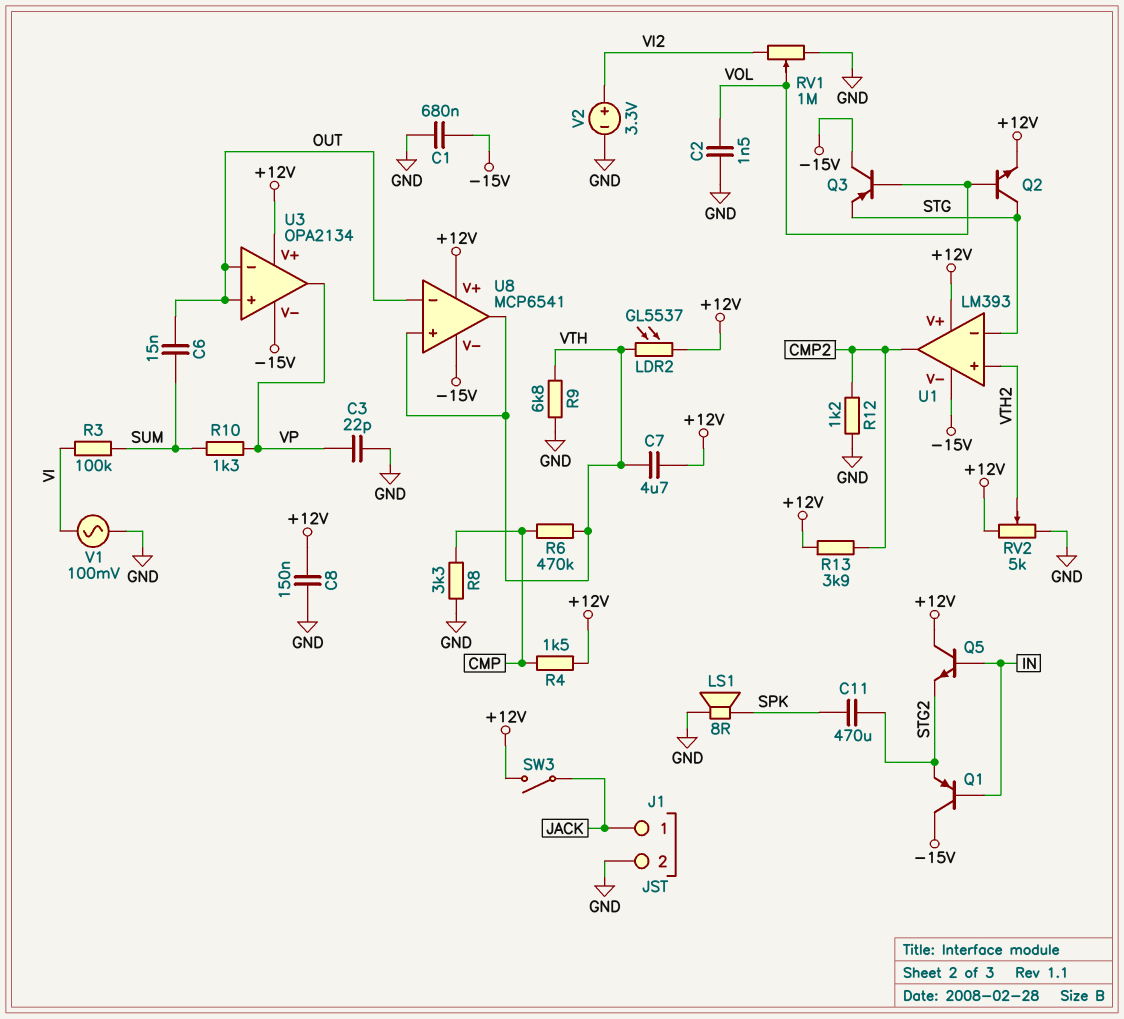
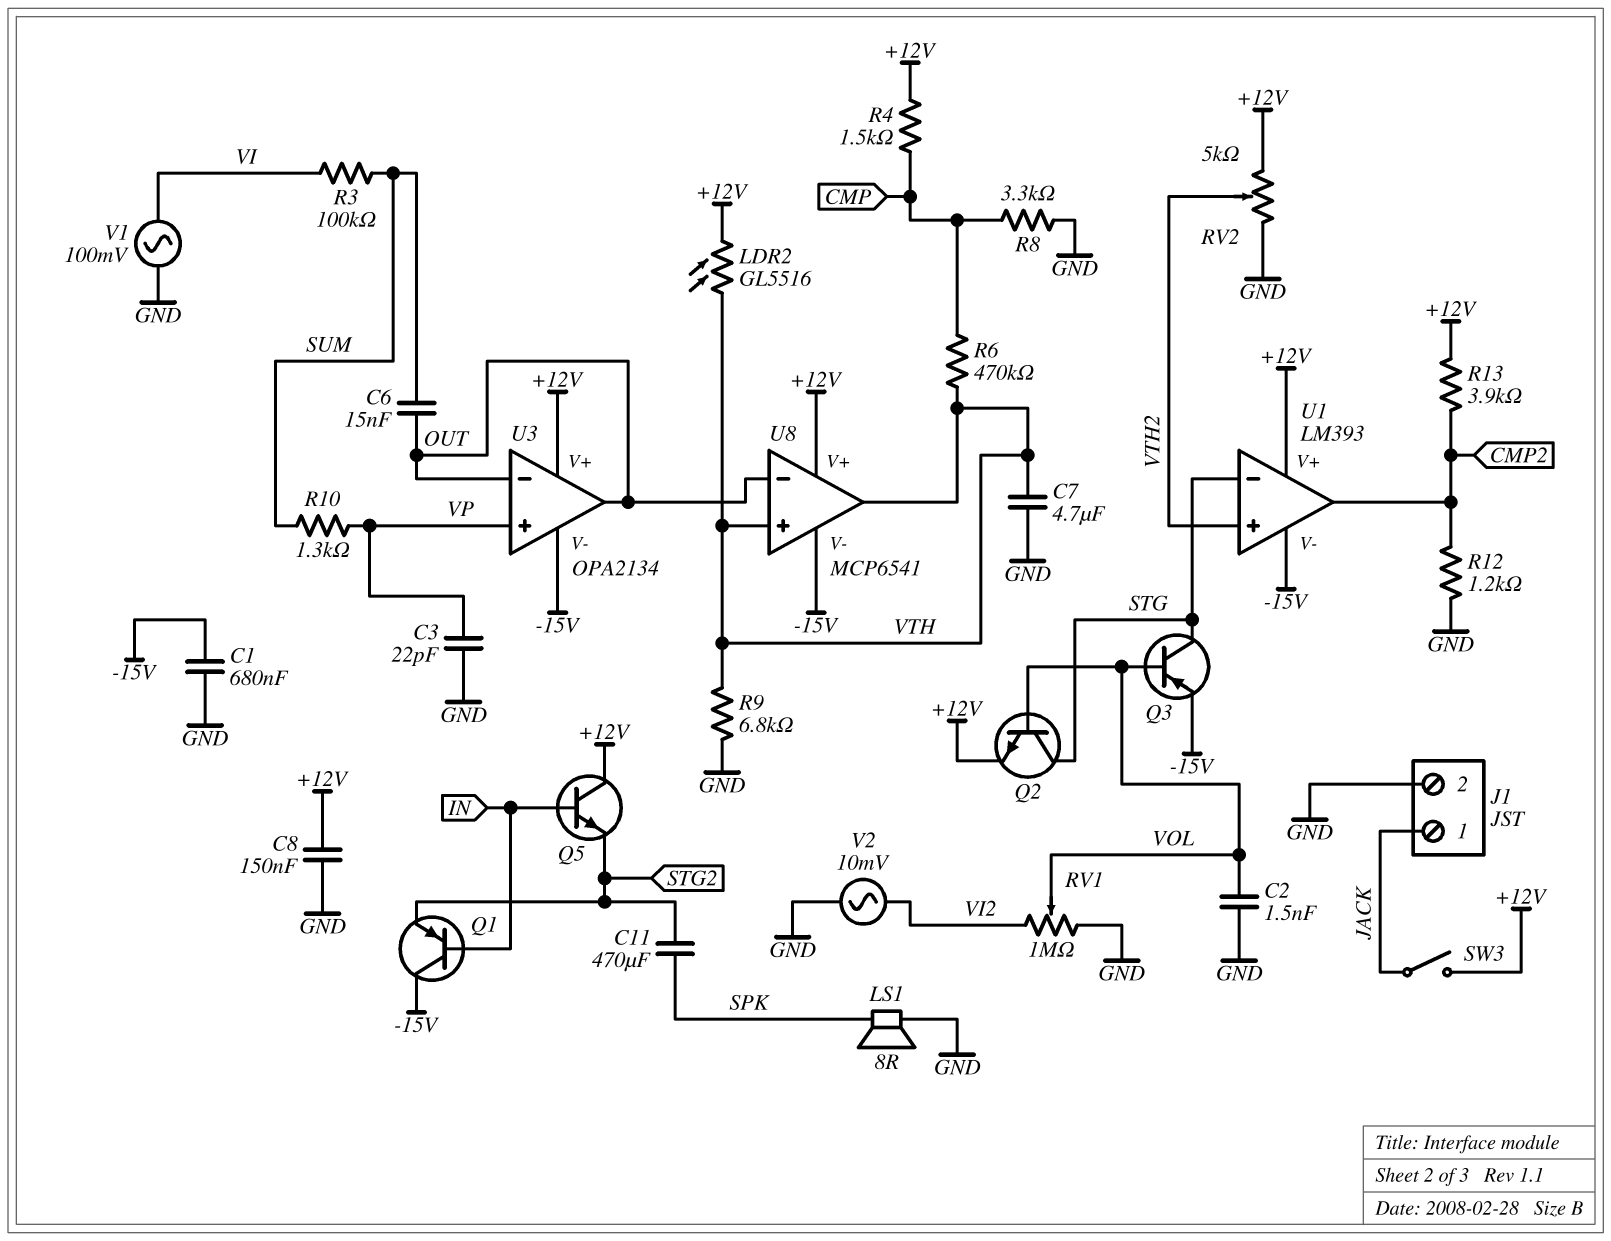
C7: 4.7uF (+12V, VTH) -> 4.7uF (GND, VTH)
LDR2: GL5537 (+12V, VTH) -> GL5516 (+12V, VTH)
Q3: PNP (B VOL, C -15V, E STG) -> PNP (B VOL, C STG, E -15V)
U3 pin in+: OUT -> VP
U3 pin out: VP -> OUT
V2: 3.3V (plus VI2, minus GND) -> AC 10mV (GND, VI2)

